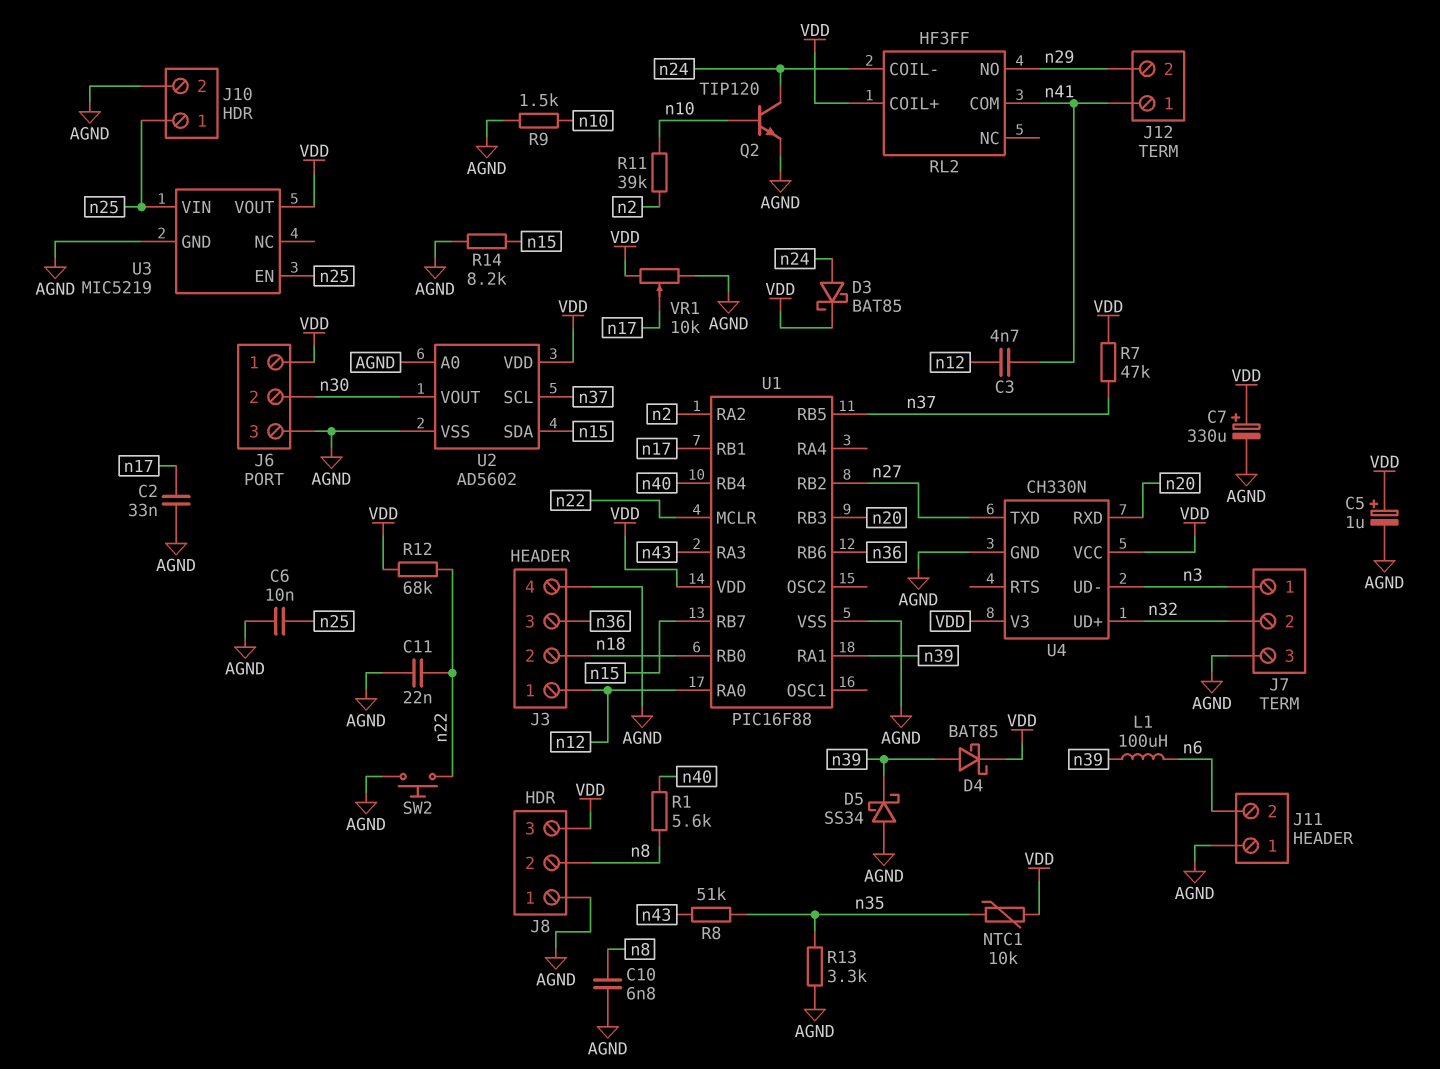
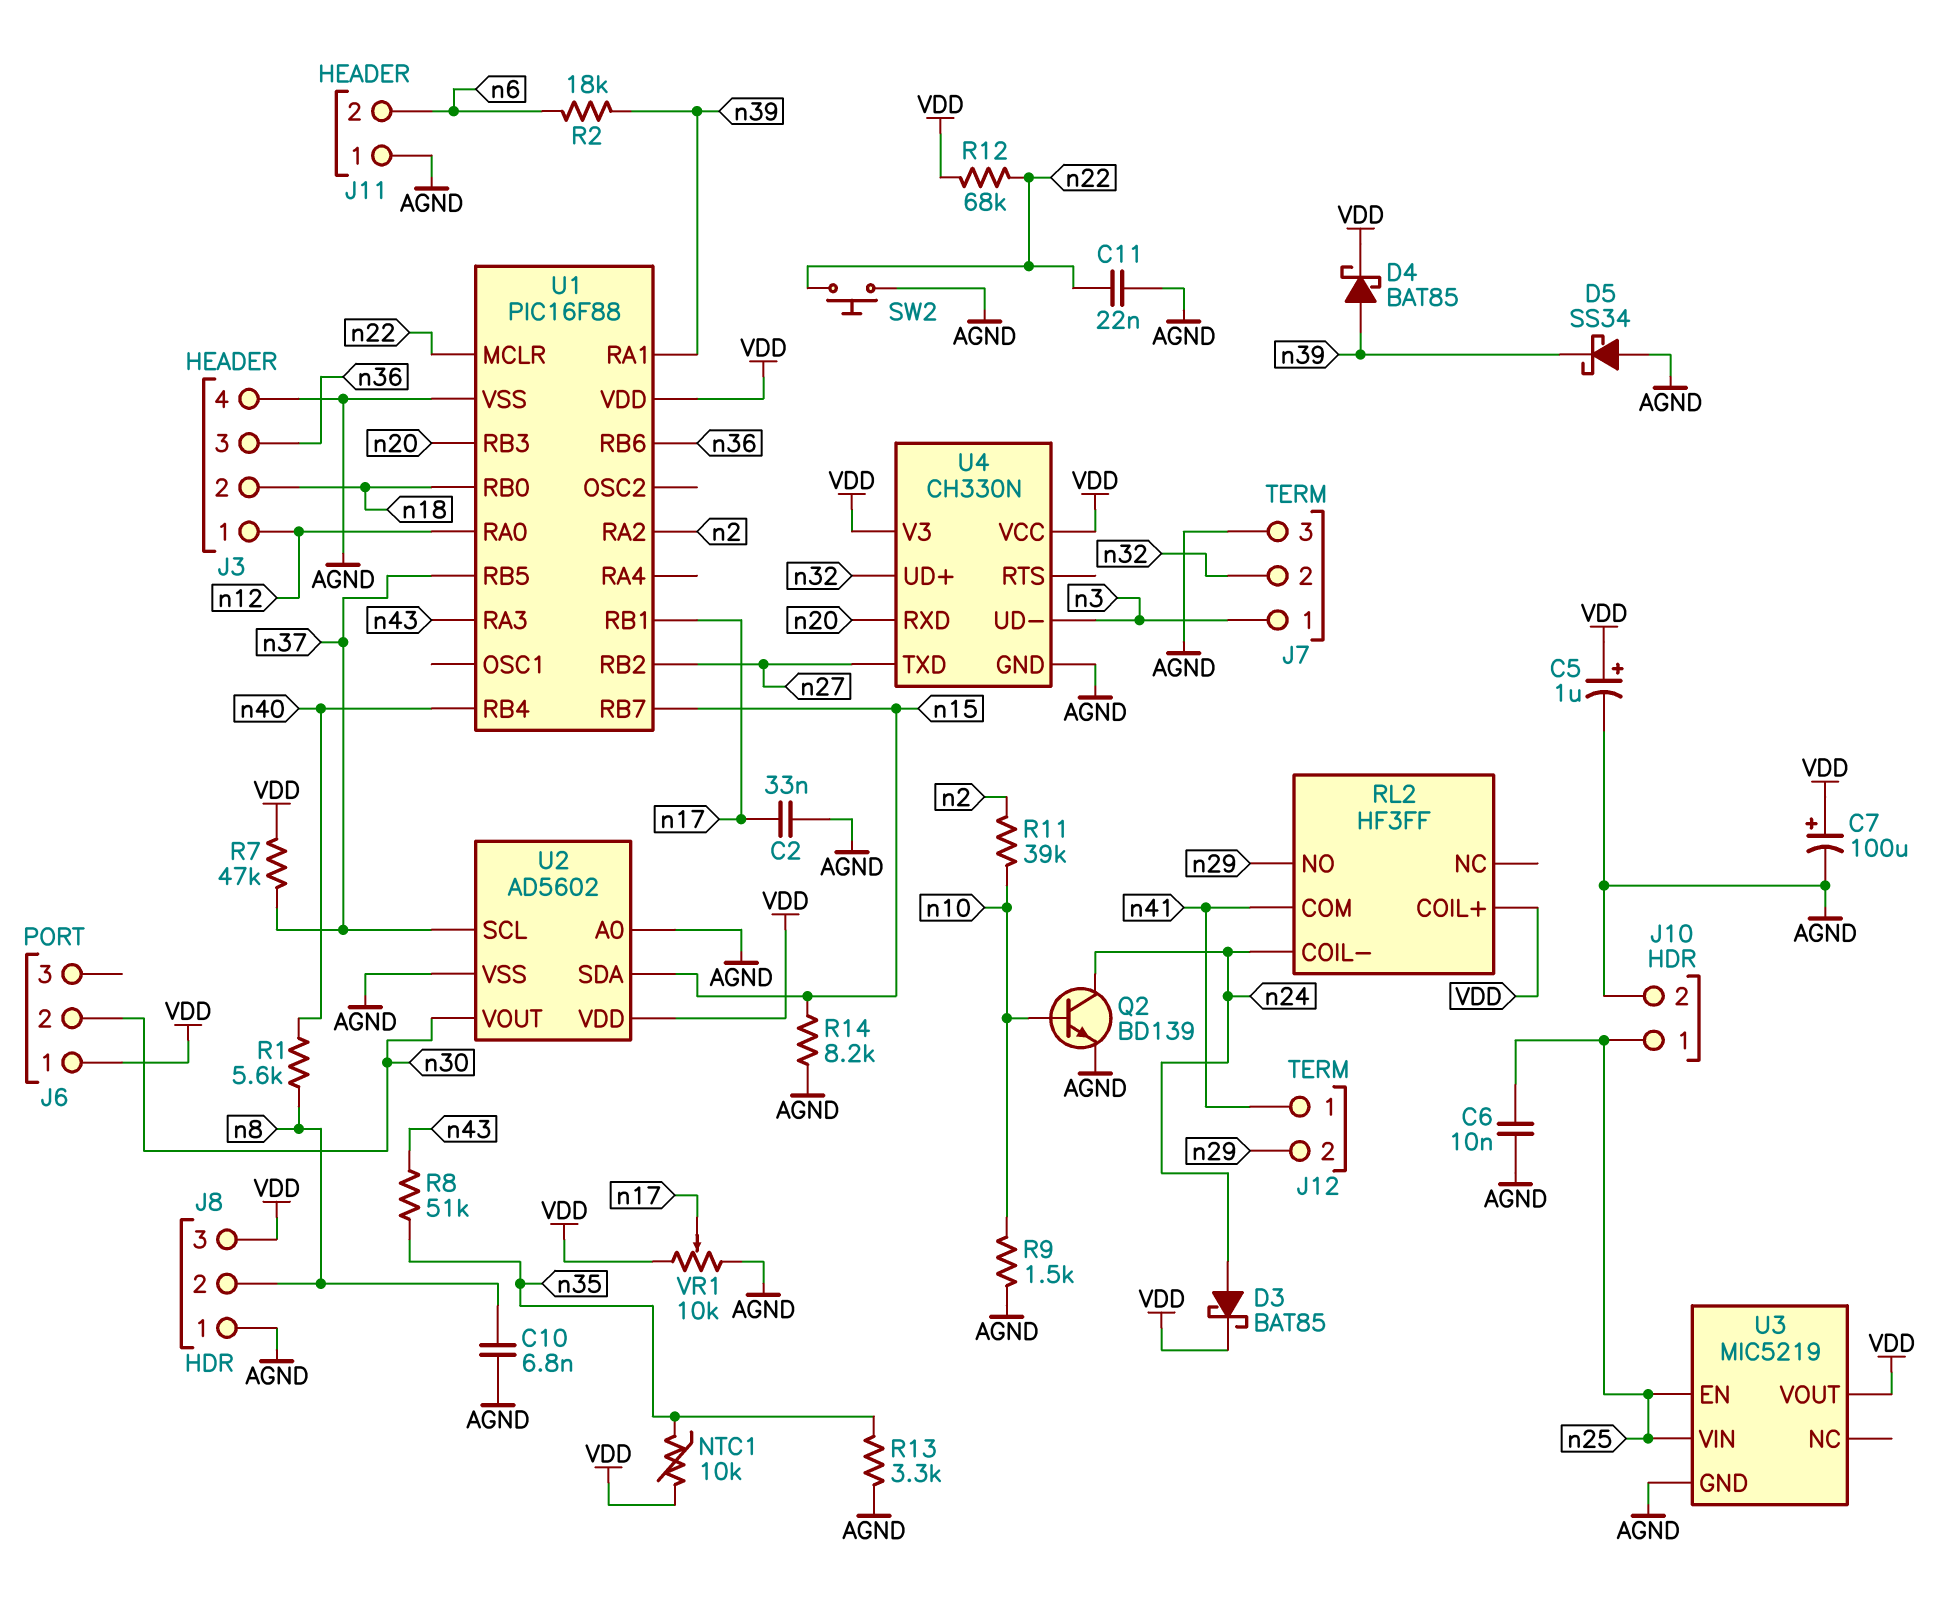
C3: 4.7nF (n12, n41) -> none
C7: 330uF (plus VDD, minus AGND) -> 100uF (plus VDD, minus AGND)
J6 pin 3: AGND -> none
L1: 100uH (n6, n39) -> none
Q2: NPN TIP120 (B n10, C n24, E AGND) -> NPN BD139 (B n10, C n24, E AGND)
R2: none -> 18k (n6, n39)

